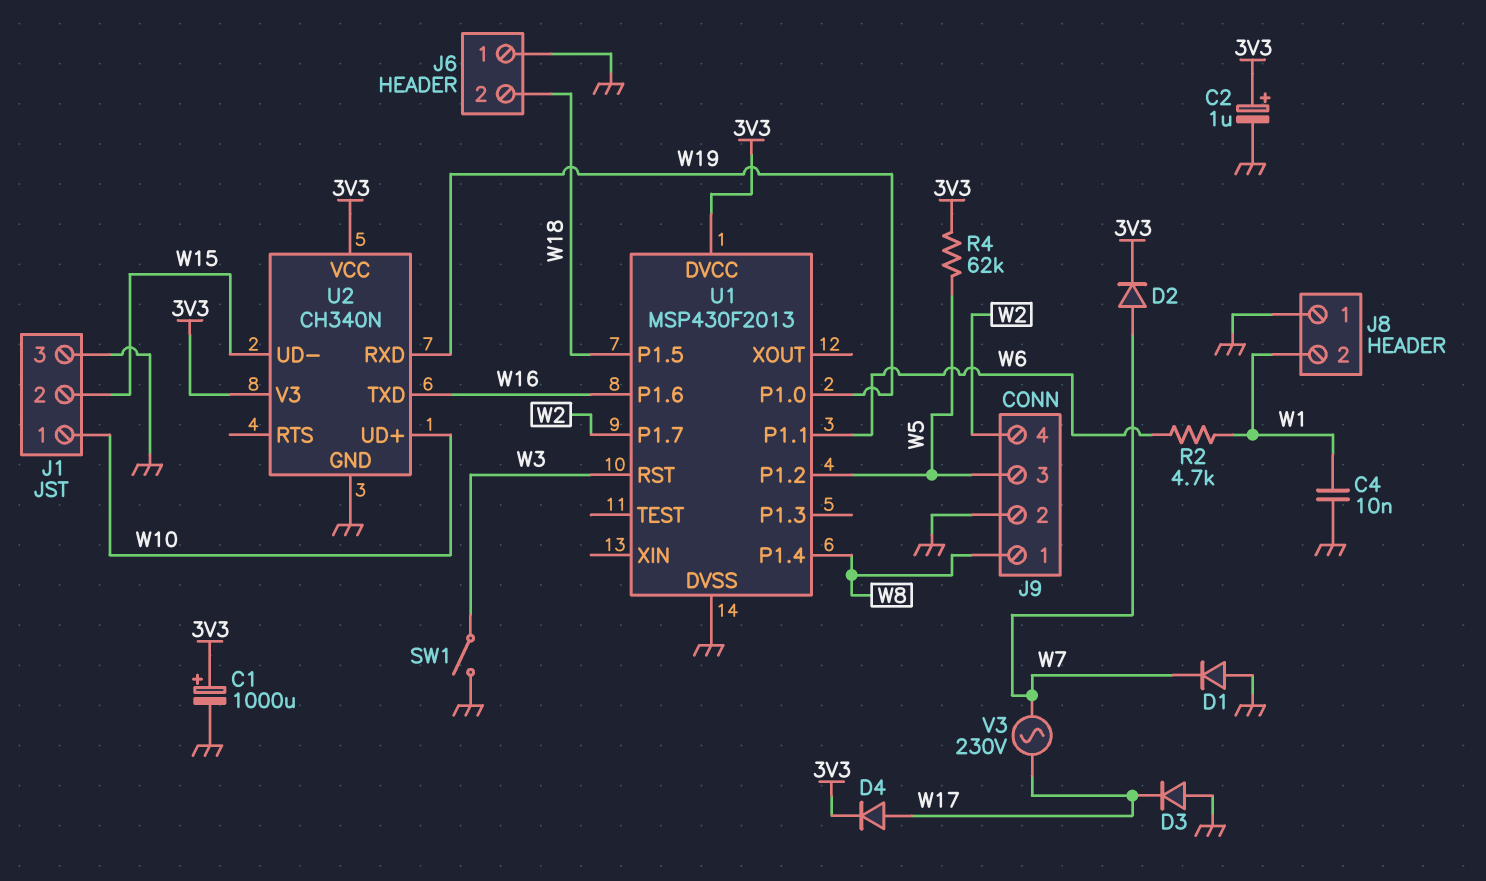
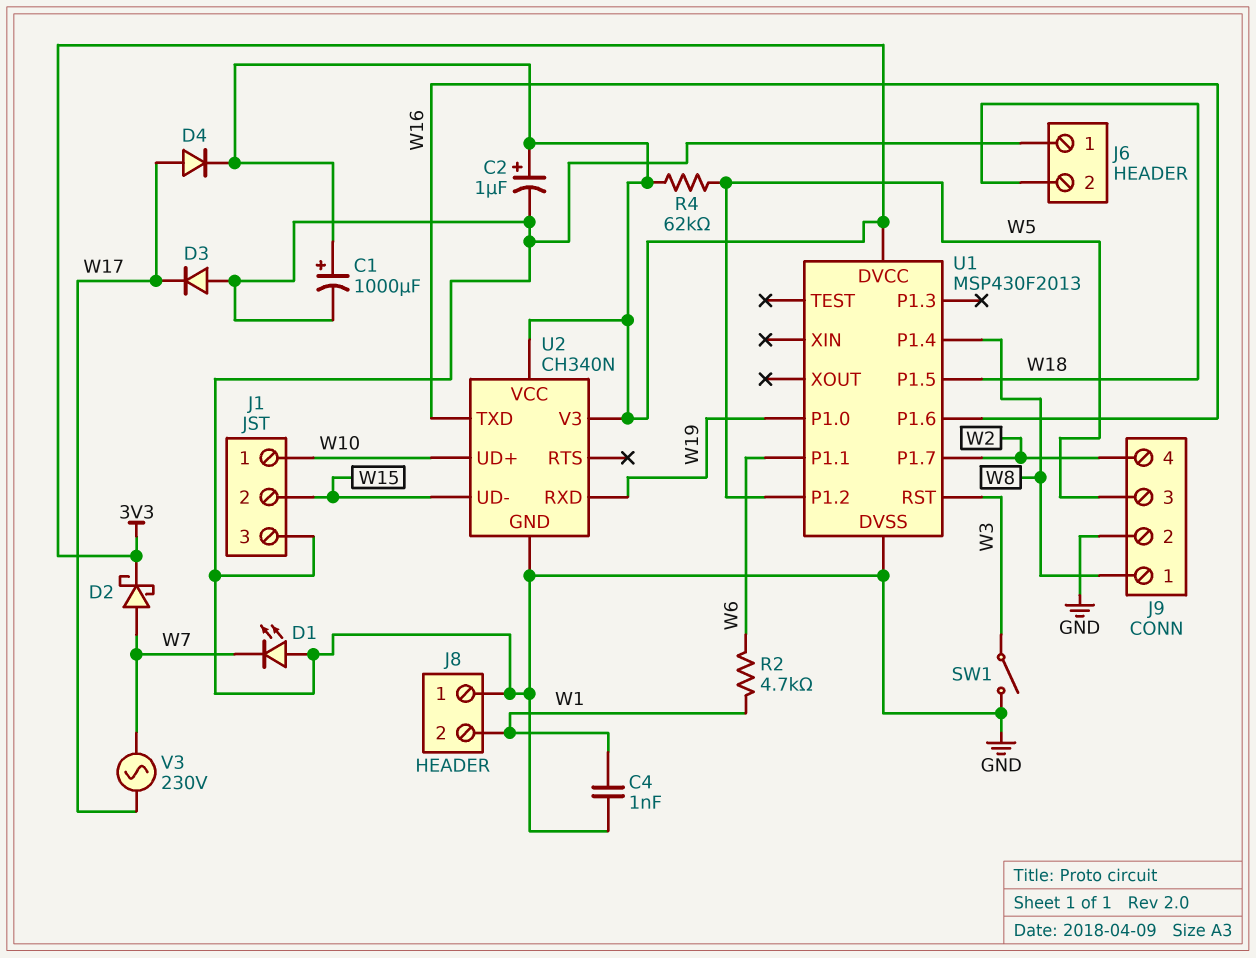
C4: 10nF (GND, W1) -> 1nF (GND, W1)
D1: diode (A GND, K W7) -> LED (A GND, K W7)
D2: diode (A W7, K 3V3) -> schottky (A W7, K 3V3)

